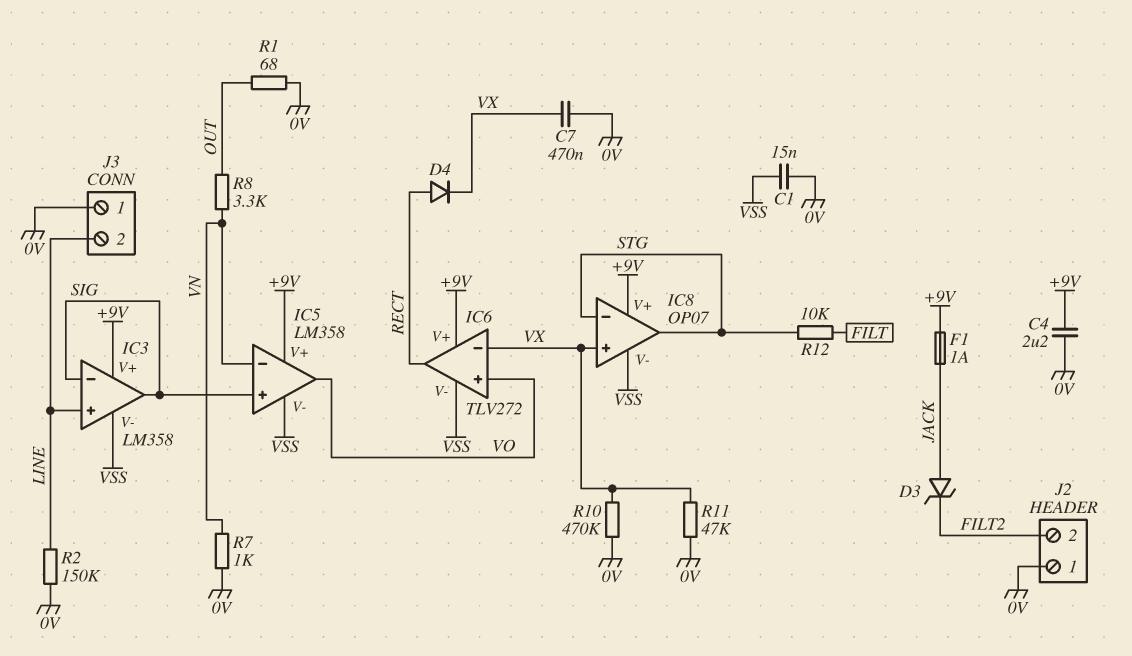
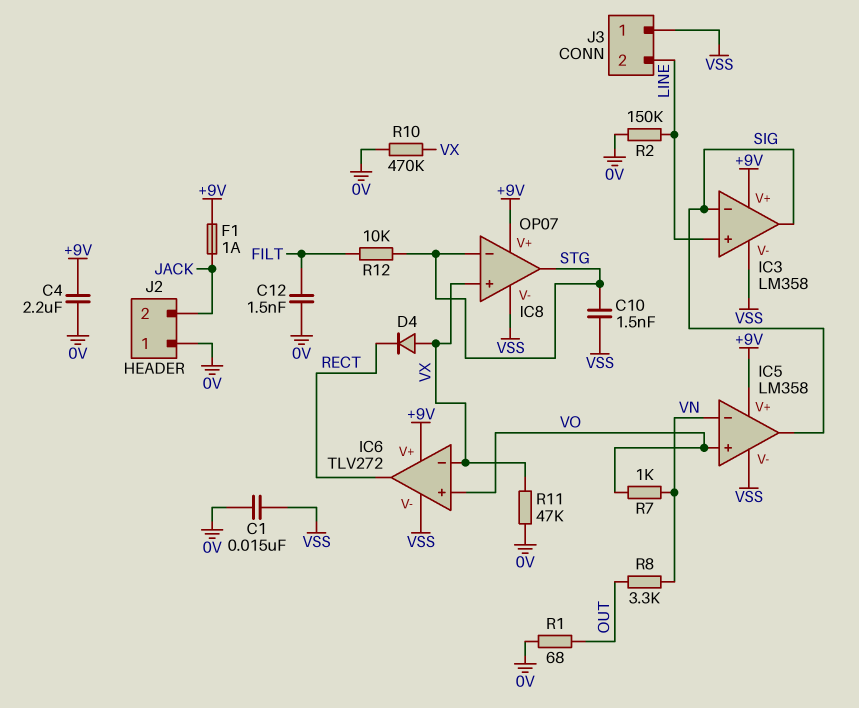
C7: 470nF (0V, VX) -> none
C10: none -> 1.5nF (STG, VSS)
C12: none -> 1.5nF (0V, FILT)
D3: zener (A JACK, K FILT2) -> none
D4: diode (A RECT, K VX) -> diode (A VX, K RECT)
IC5 pin in+: SIG -> VO
IC5 pin out: VO -> SIG
J2 pin 2: FILT2 -> JACK
J3 pin 1: 0V -> VSS
R7: 1k (0V, VN) -> 1k (VN, VO)

